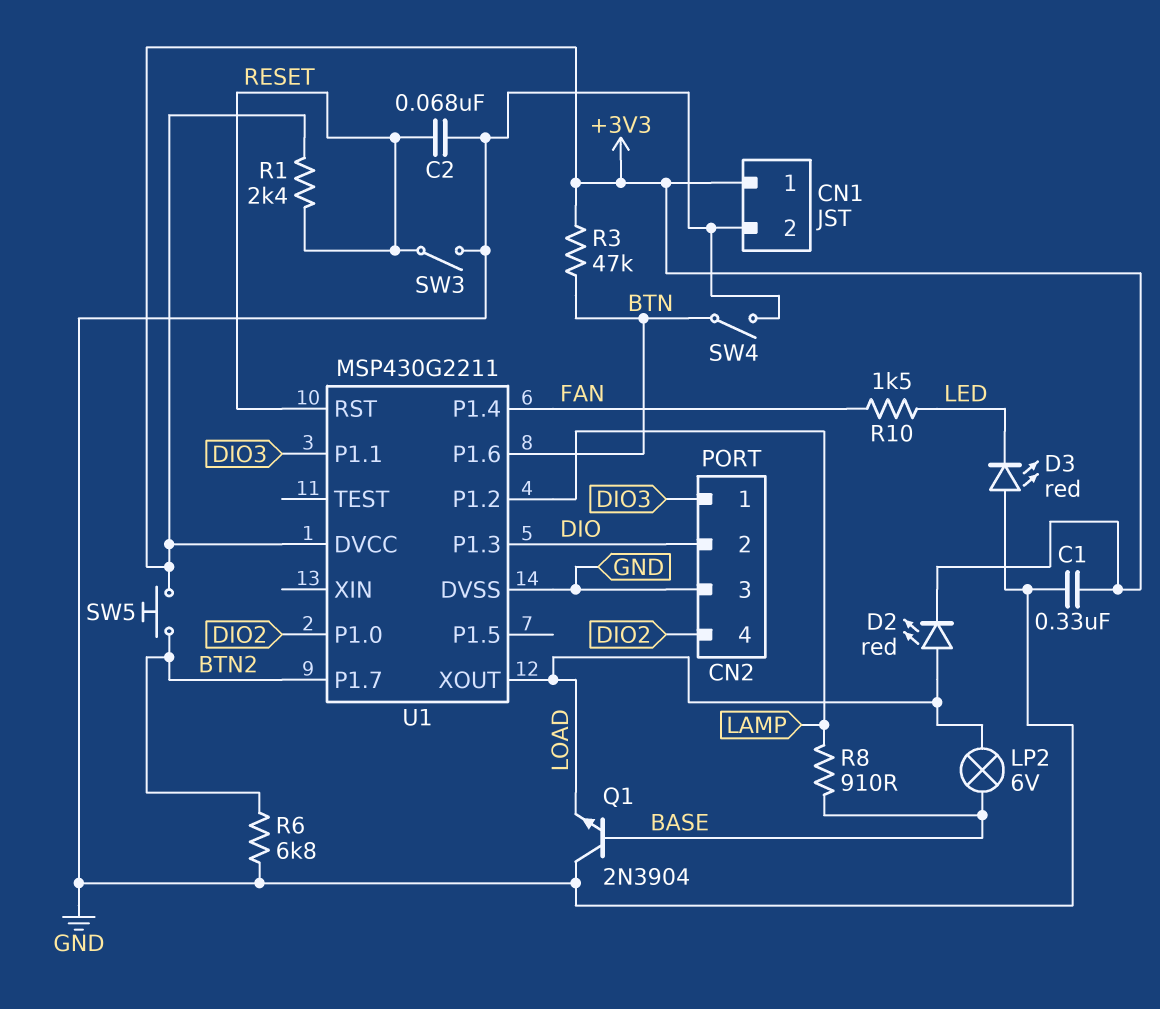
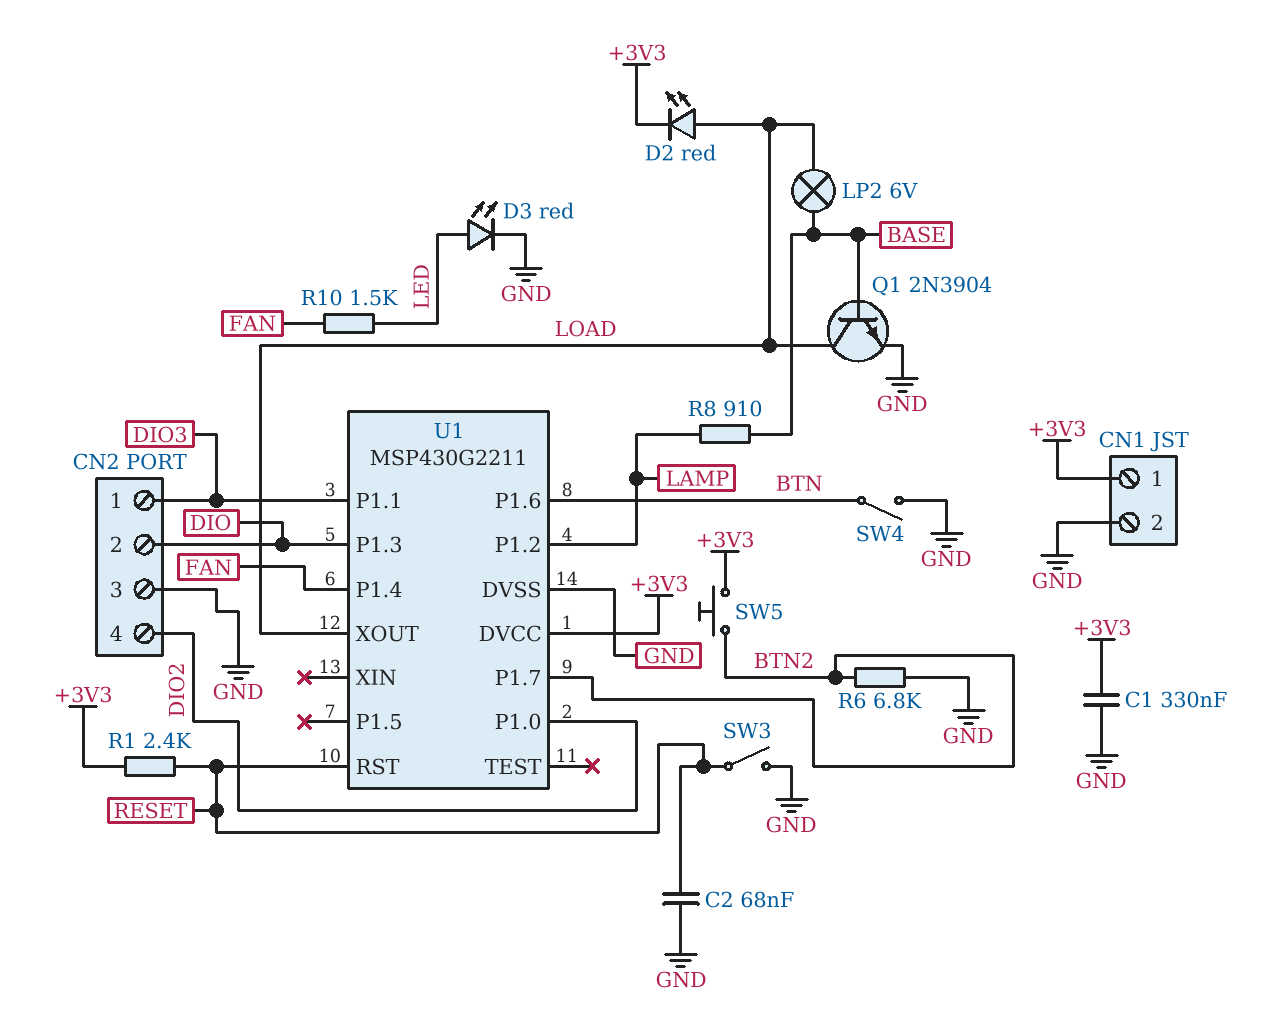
D3: LED red (A GND, K LED) -> LED red (A LED, K GND)
Q1: NPN 2N3904 (B BASE, C GND, E LOAD) -> NPN 2N3904 (B BASE, C LOAD, E GND)
R3: 47k (+3V3, BTN) -> none

